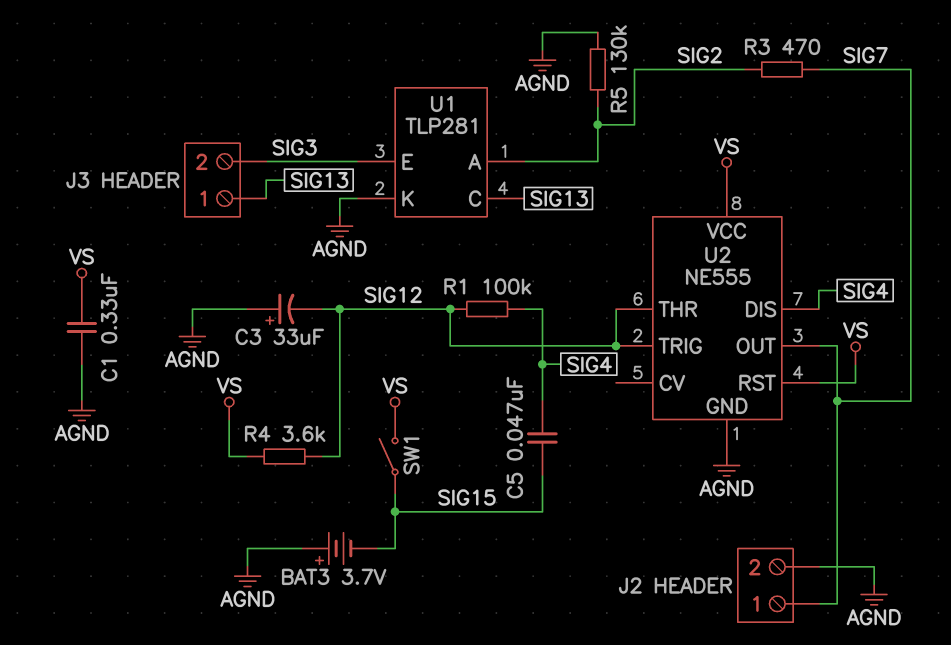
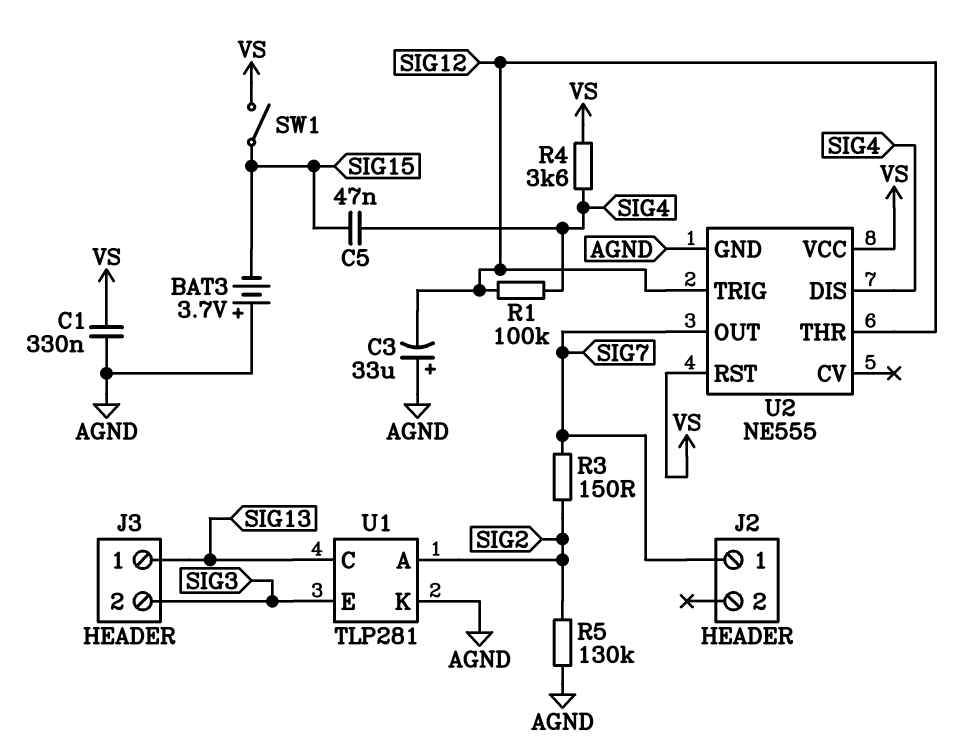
J2 pin 2: AGND -> none
R3: 470 (SIG2, SIG7) -> 150 (SIG2, SIG7)
R4: 3.6k (SIG12, VS) -> 3.6k (SIG4, VS)

